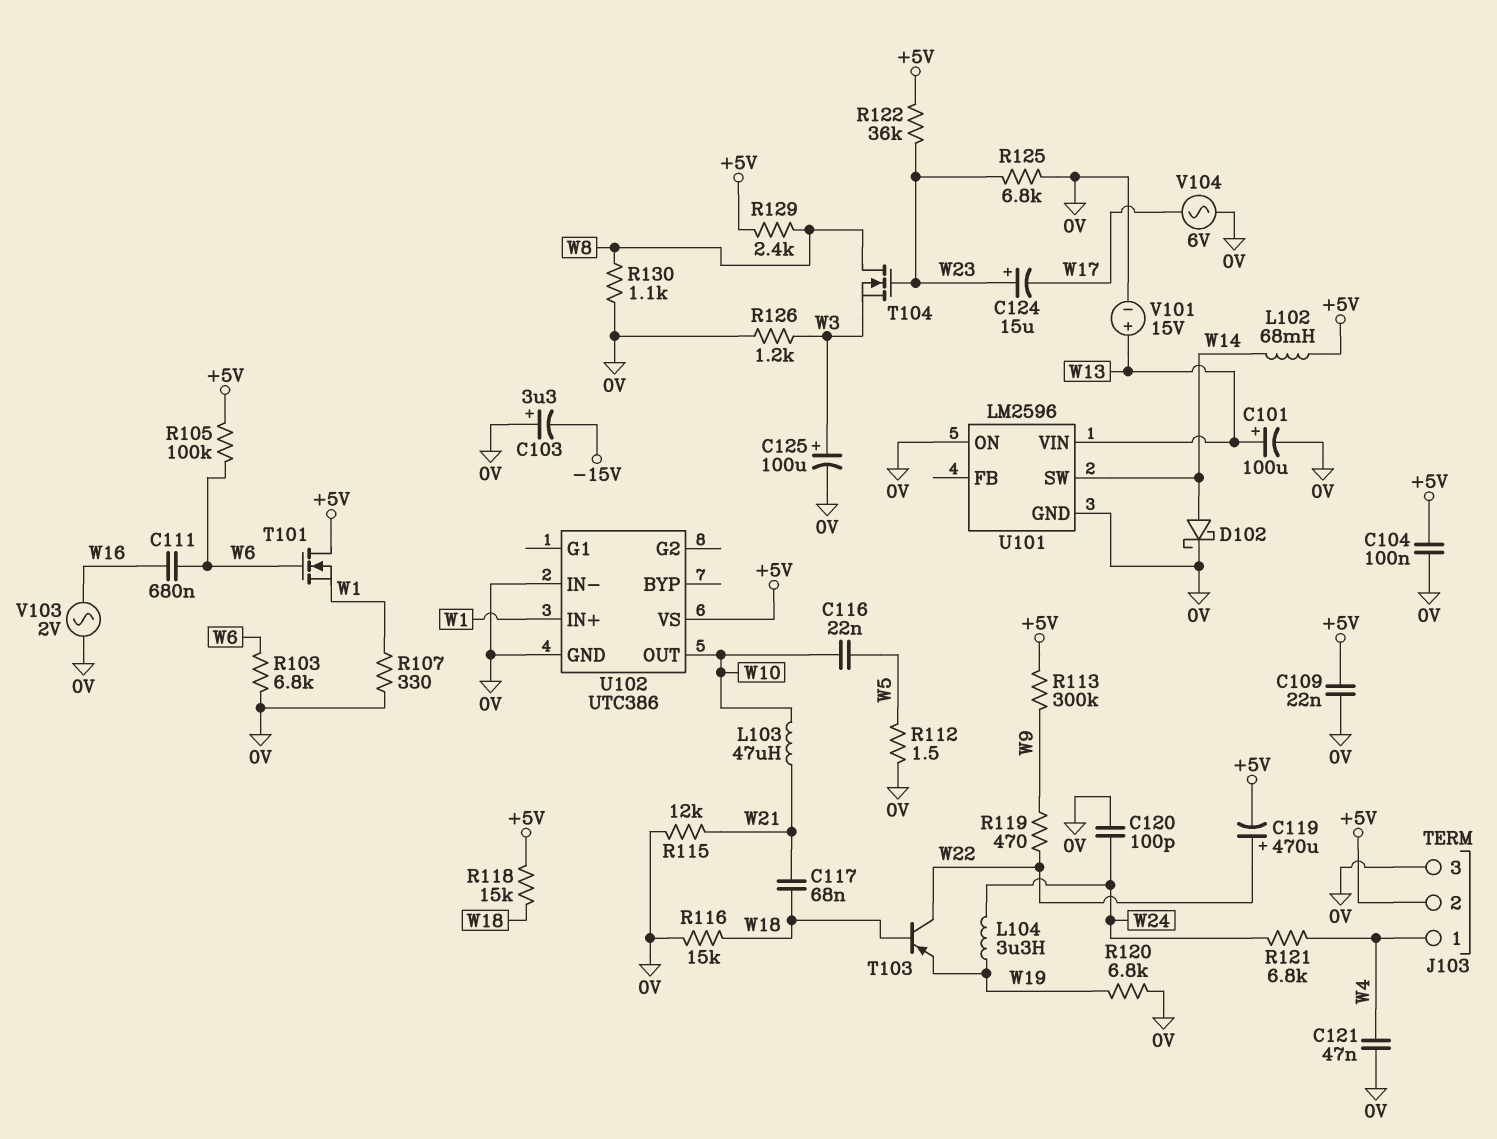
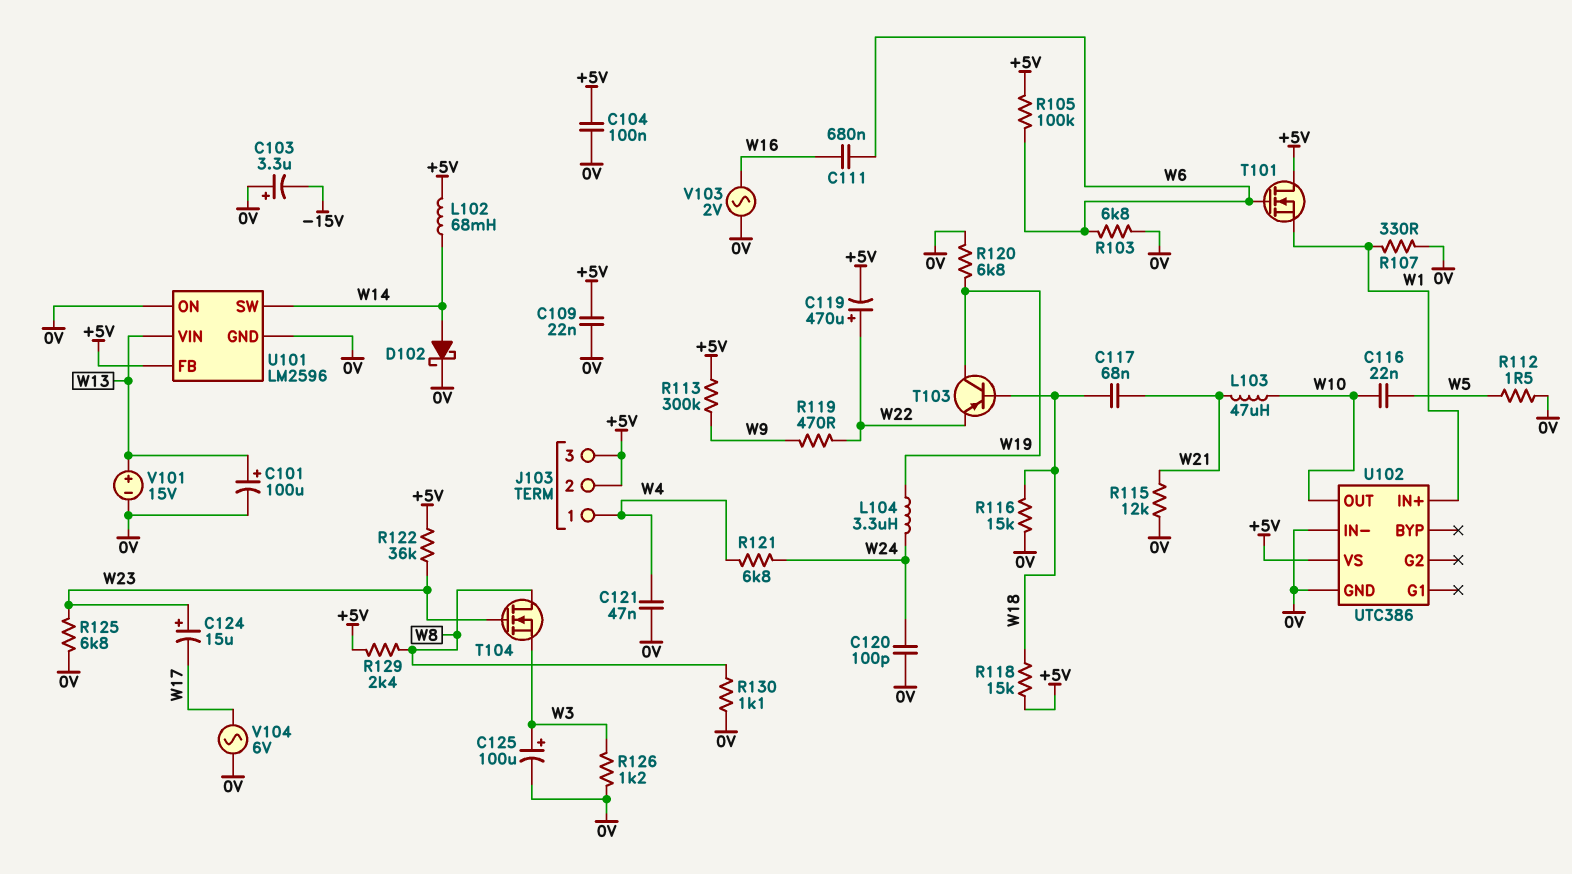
J103 pin 3: 0V -> +5V
T103: PNP (B W18, C W22, E W19) -> PNP (B W18, C W19, E W22)
U101 pin FB: none -> +5V

